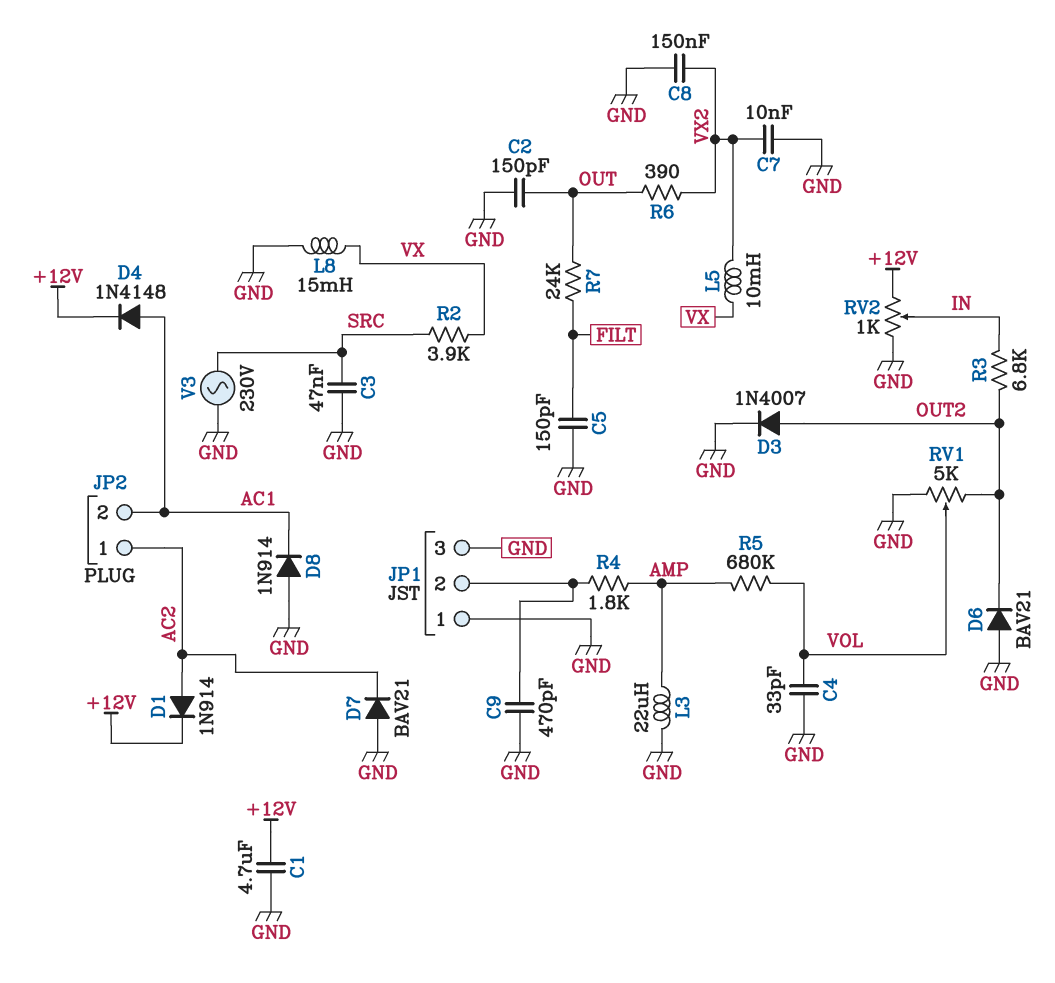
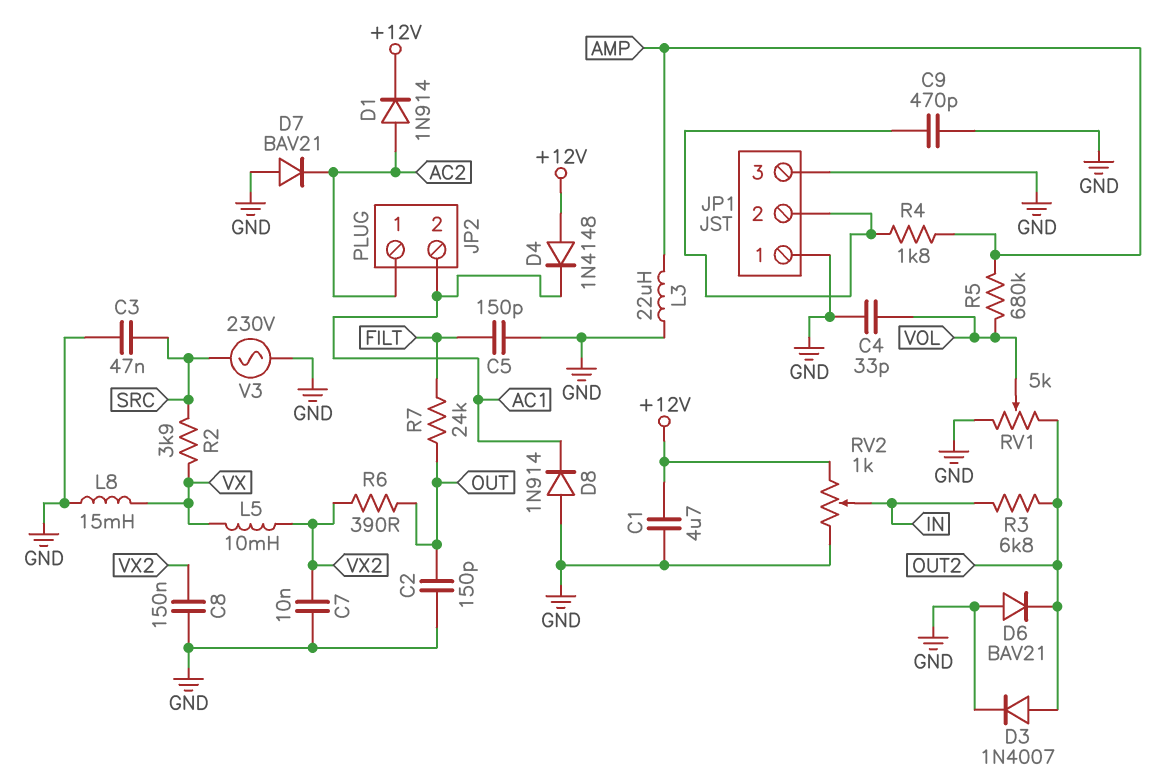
D4: diode 1N4148 (A AC1, K +12V) -> diode 1N4148 (A +12V, K AC1)

